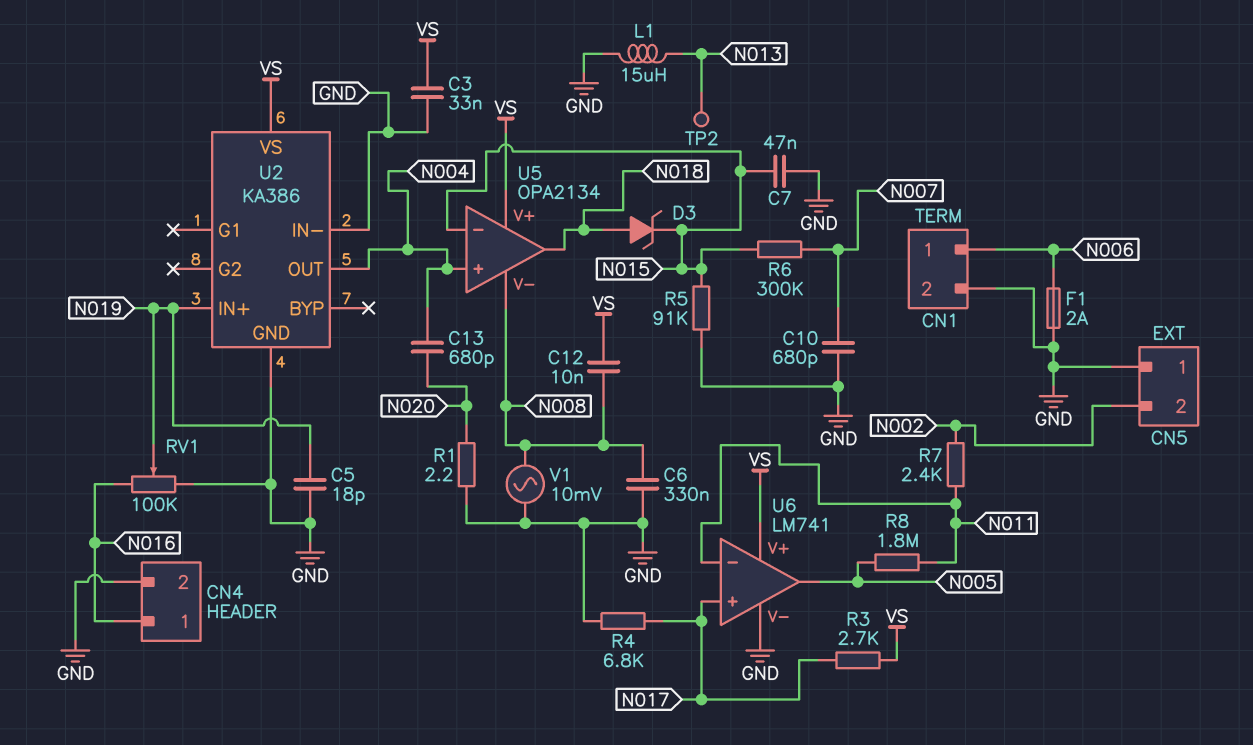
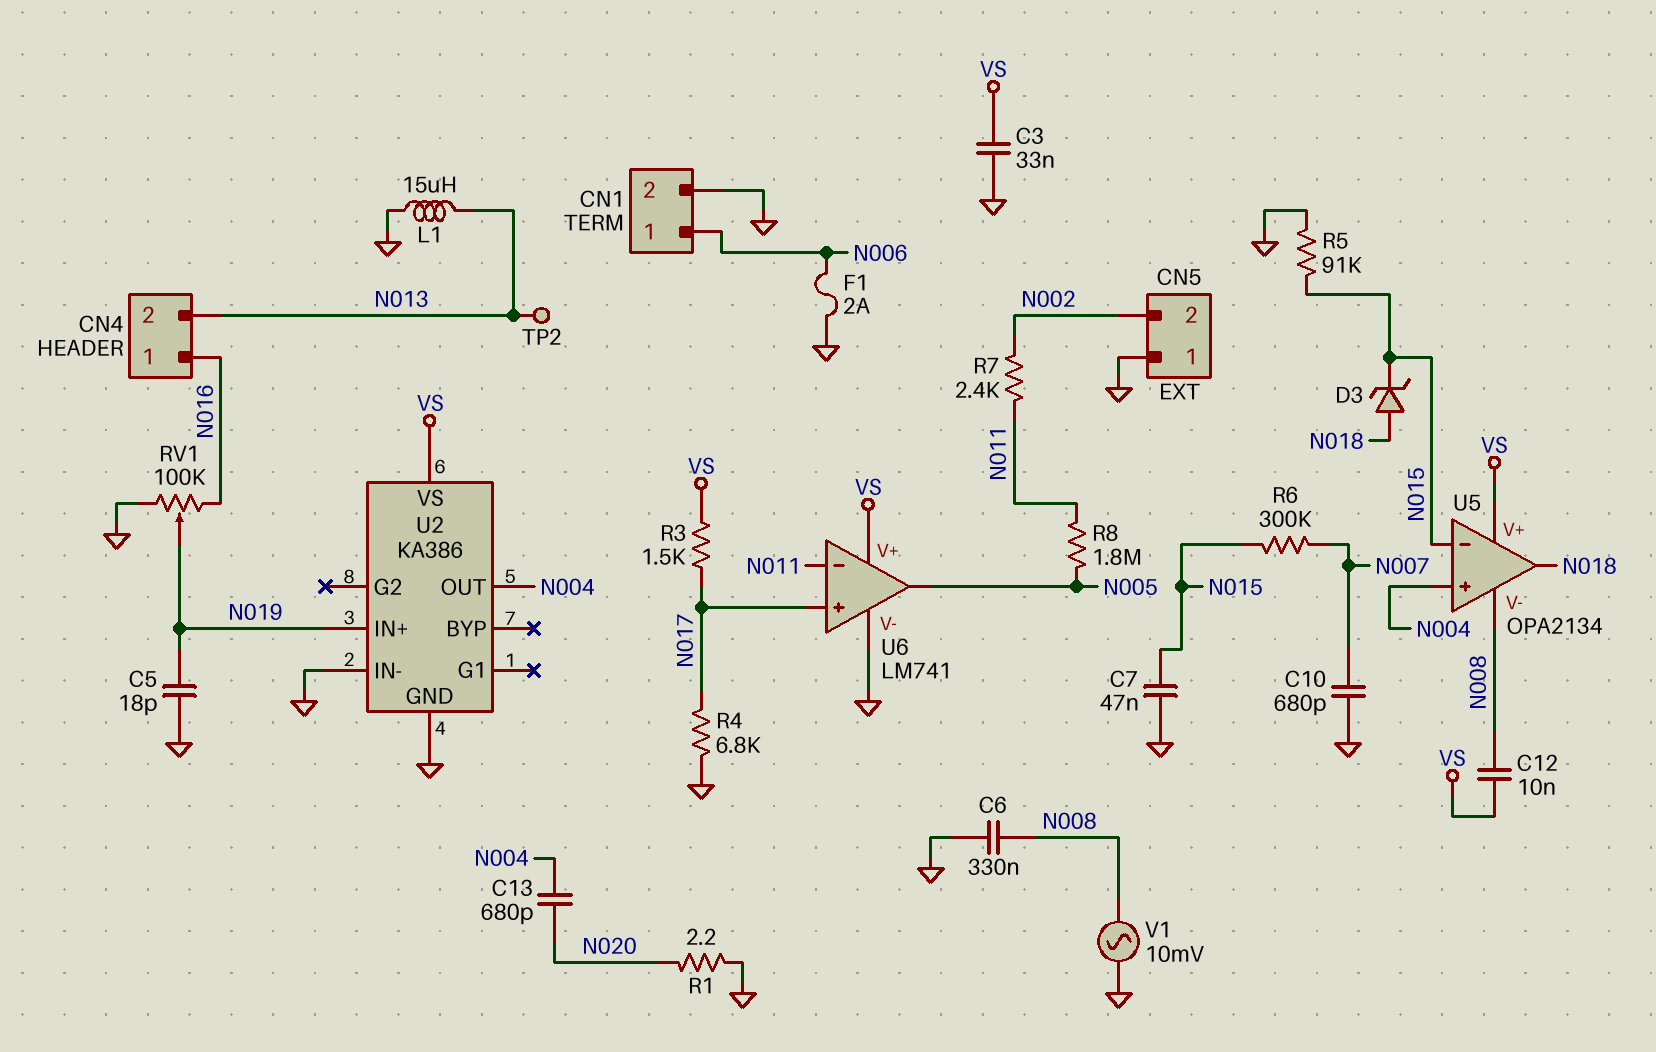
CN4 pin 2: GND -> N013
R3: 2.7k (N017, VS) -> 1.5k (N017, VS)

